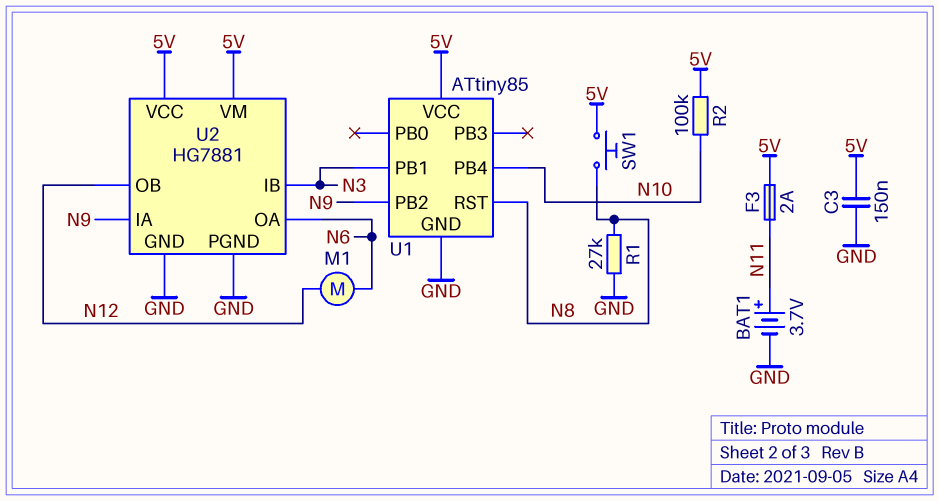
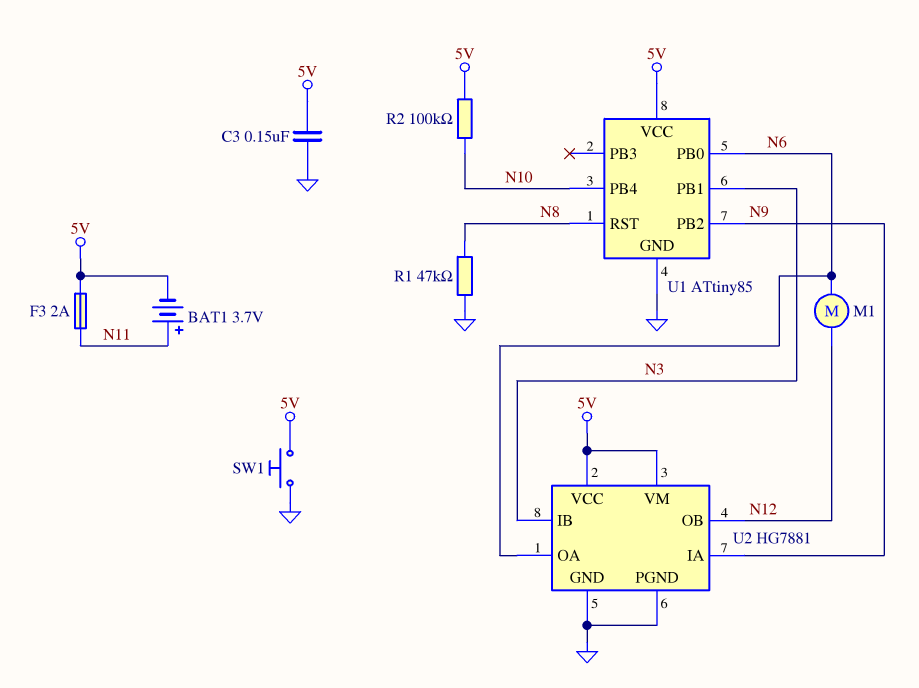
BAT1: 3.7V (plus N11, minus GND) -> 3.7V (plus N11, minus 5V)
R1: 27k (GND, N8) -> 47k (GND, N8)
SW1: button (5V, N8) -> button (5V, GND)
U1 pin PB0: none -> N6

